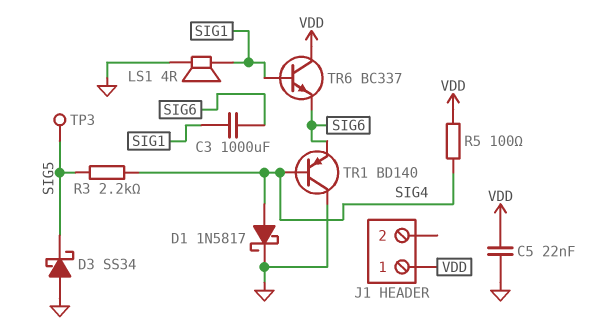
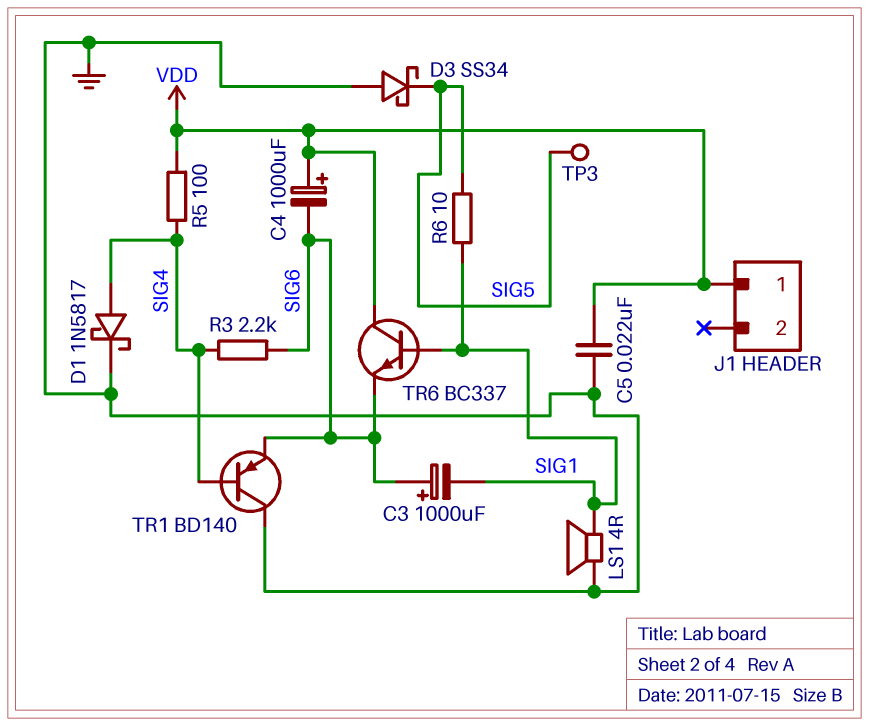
C3: 1000uF (SIG1, SIG6) -> 1000uF (plus SIG6, minus SIG1)
C4: none -> 1000uF (plus VDD, minus SIG6)
R3: 2.2k (SIG4, SIG5) -> 2.2k (SIG4, SIG6)
R6: none -> 10 (SIG1, SIG5)

